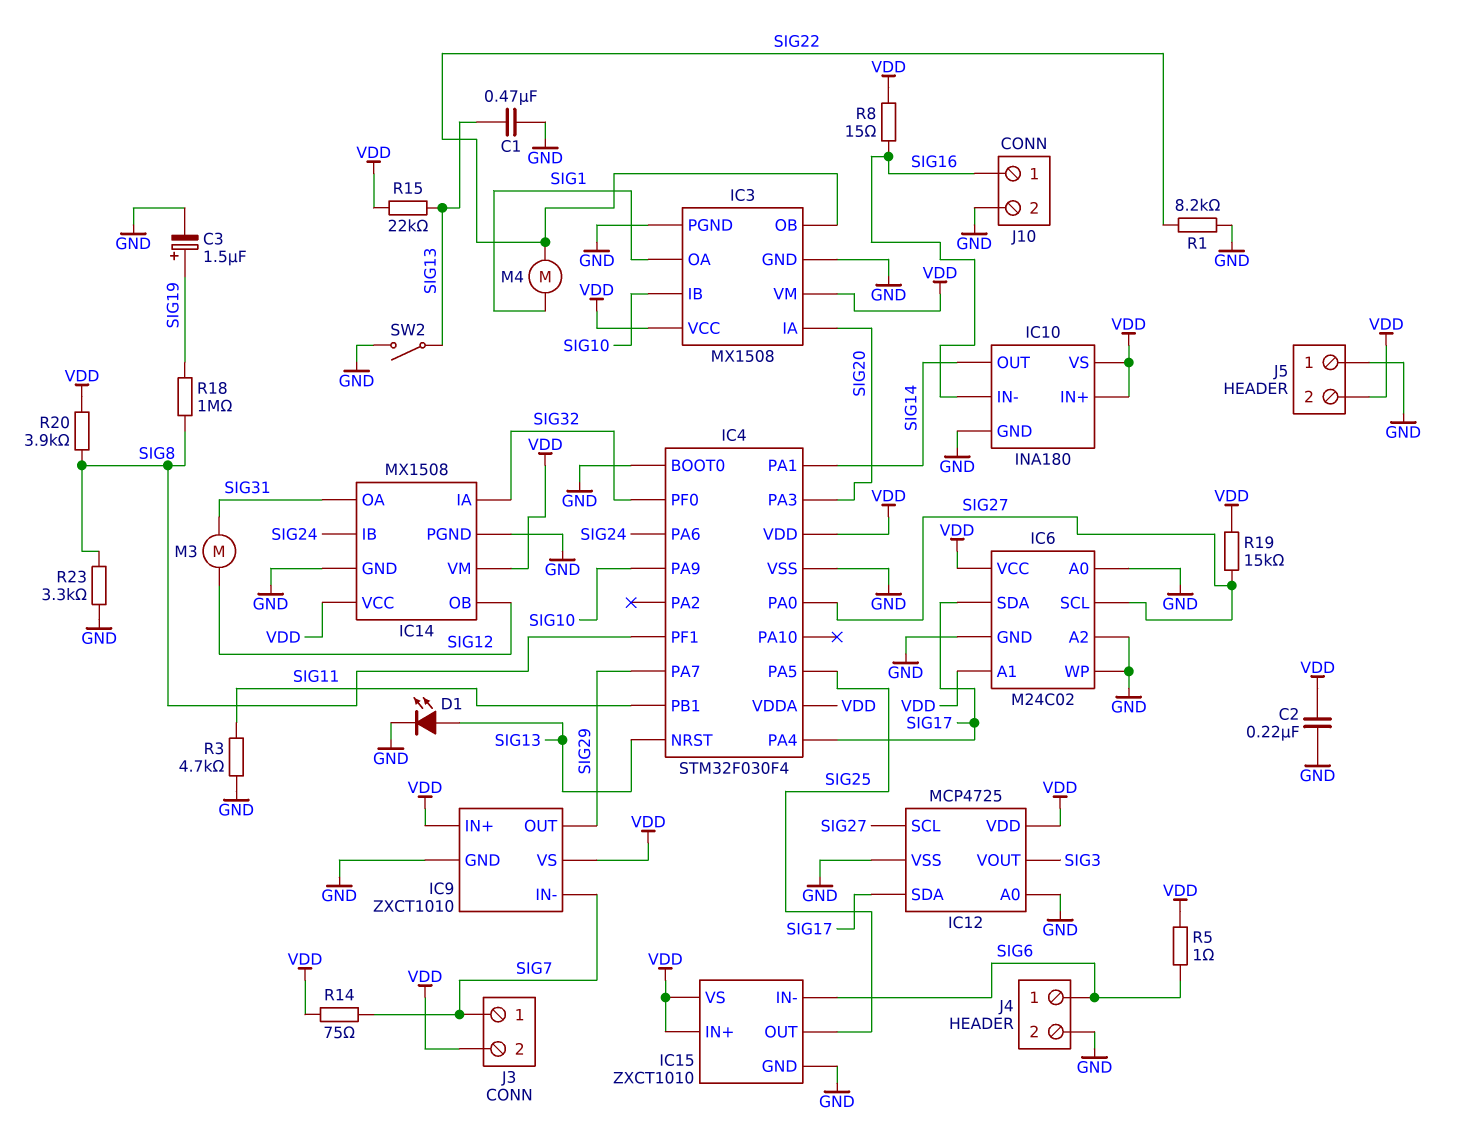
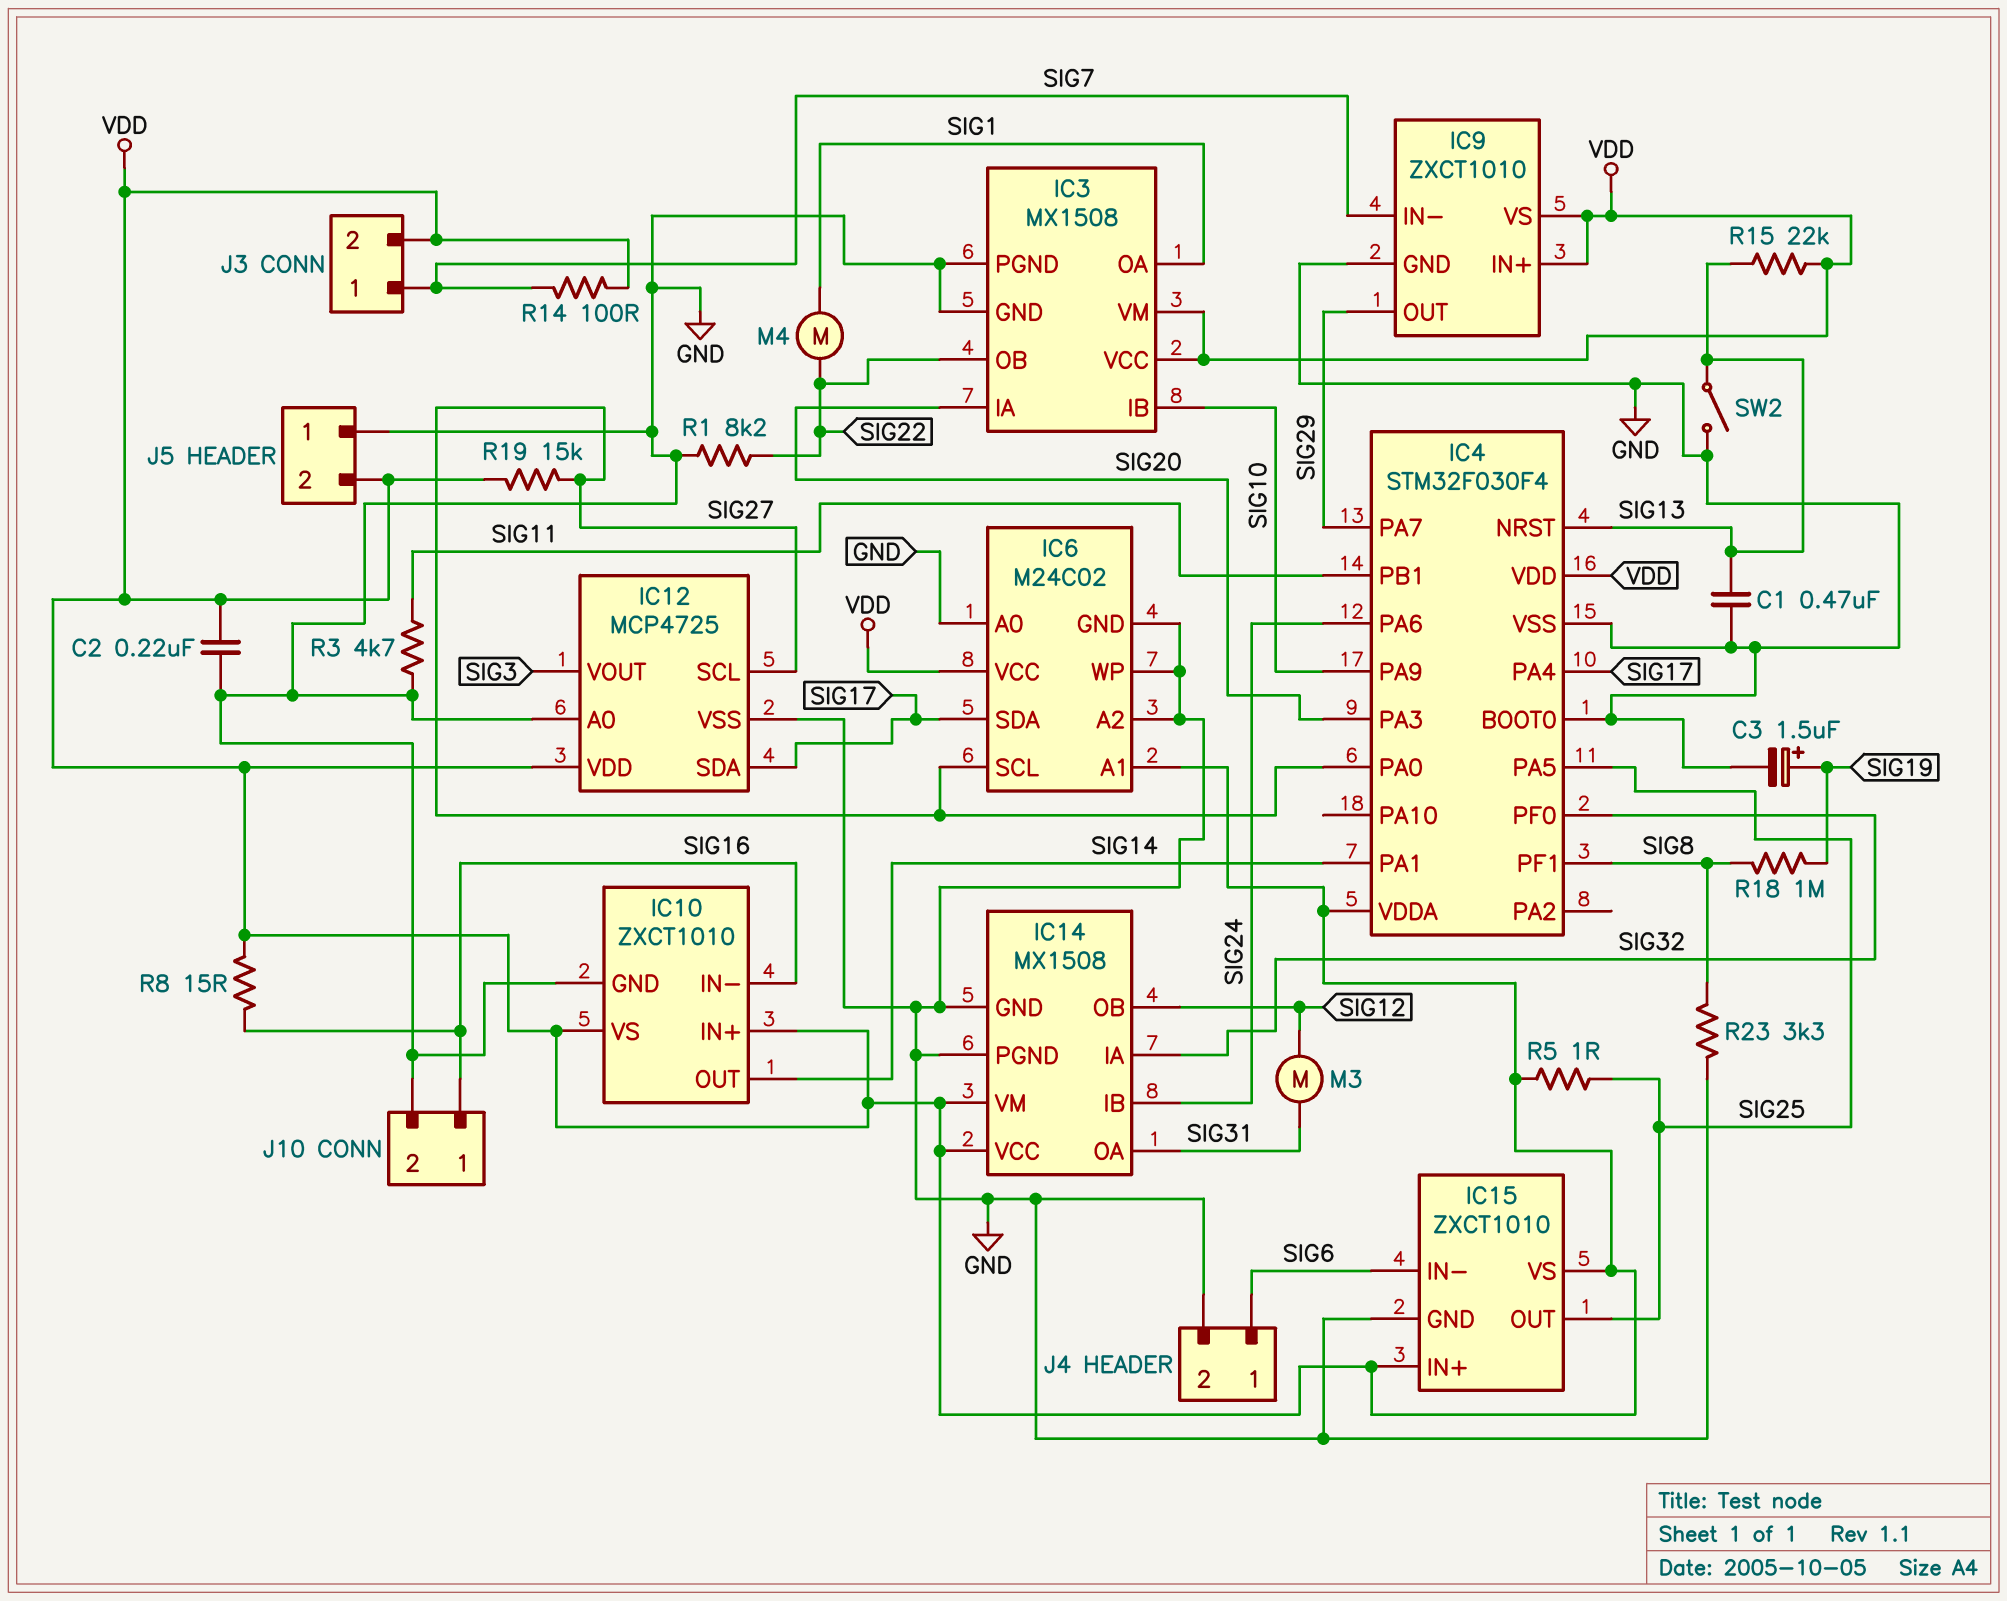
D1: LED (A SIG13, K GND) -> none
IC10: INA180 -> ZXCT1010
R5: 1 (SIG6, VDD) -> 1 (SIG25, VDD)
R14: 75 (SIG7, VDD) -> 100 (SIG7, VDD)
R20: 3.9k (SIG8, VDD) -> none

